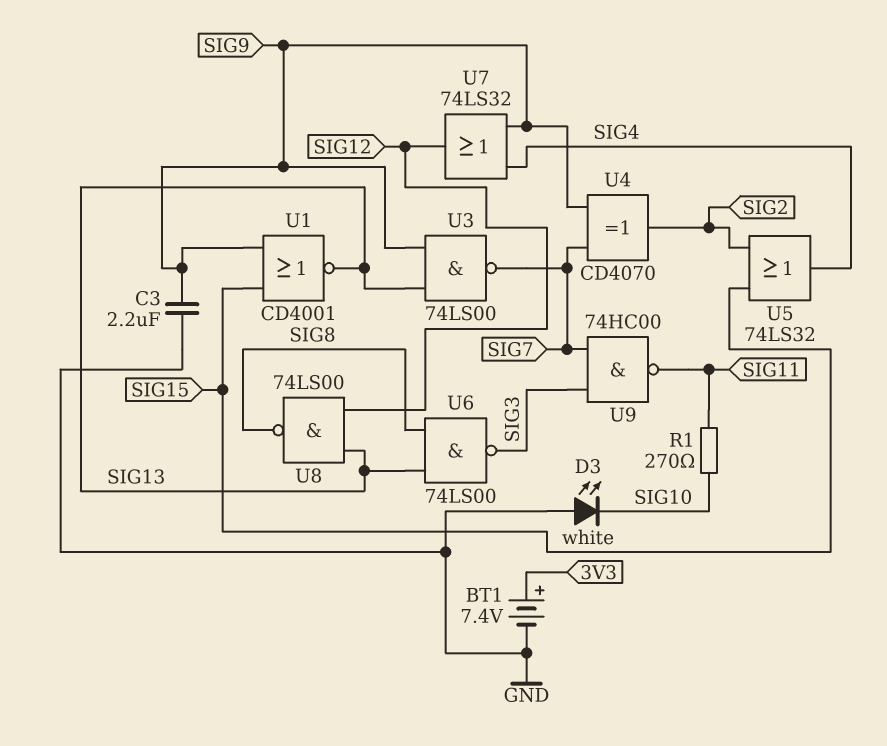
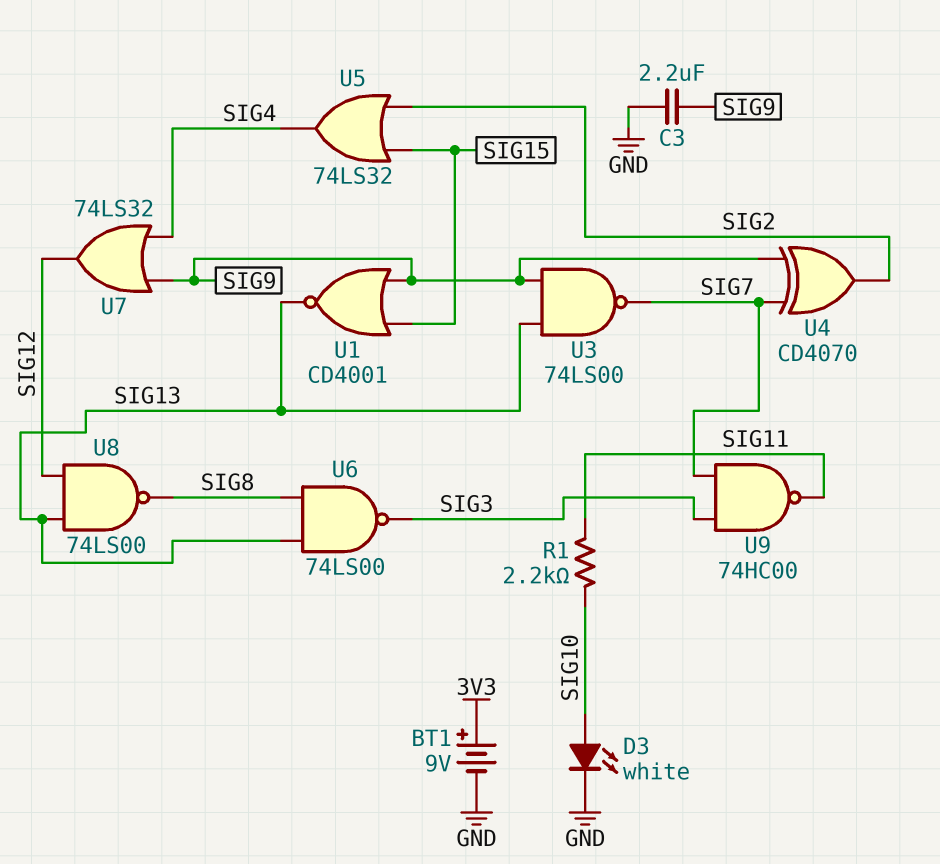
BT1: 7.4V (plus 3V3, minus GND) -> 9V (plus 3V3, minus GND)
D3: LED white (A GND, K SIG10) -> LED white (A SIG10, K GND)
R1: 270 (SIG10, SIG11) -> 2.2k (SIG10, SIG11)

